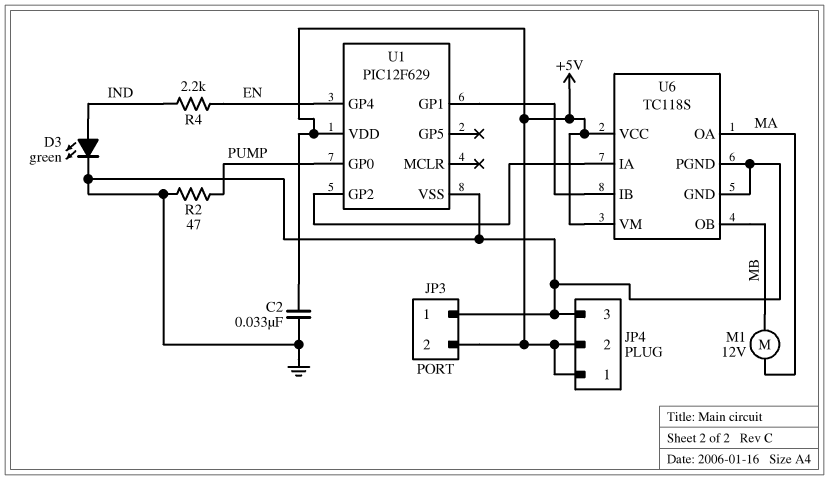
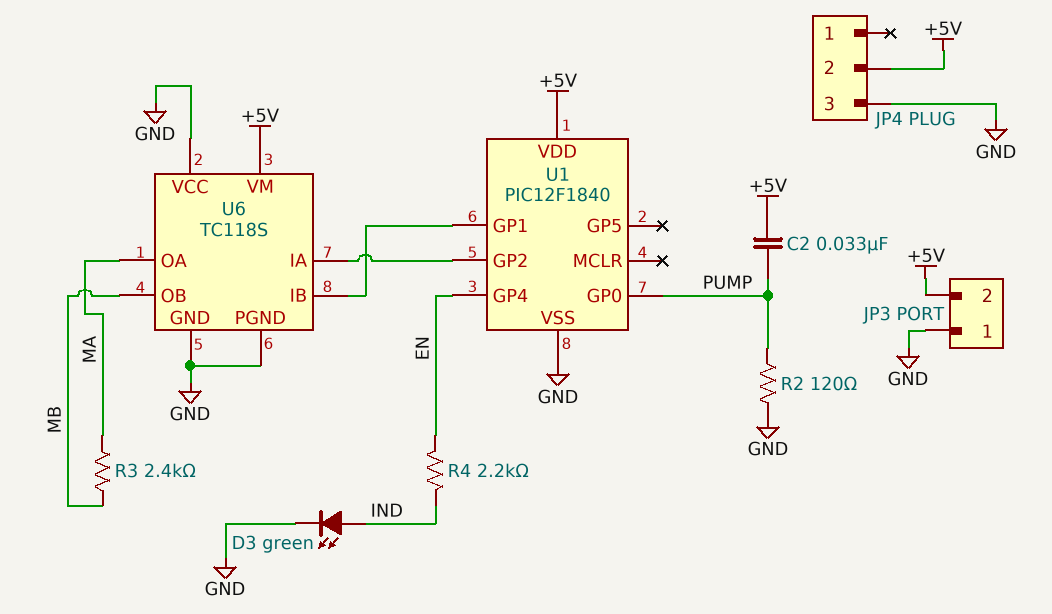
C2: 33nF (+5V, GND) -> 33nF (+5V, PUMP)
JP4 pin 1: +5V -> none
M1: motor 12V (MA, MB) -> none
R2: 47 (GND, PUMP) -> 120 (GND, PUMP)
R3: none -> 2.4k (MA, MB)
U1: PIC12F629 -> PIC12F1840
U6 pin VCC: +5V -> GND

